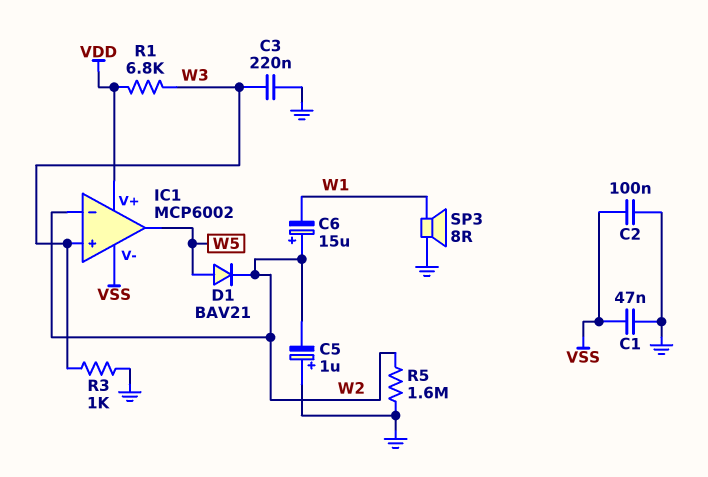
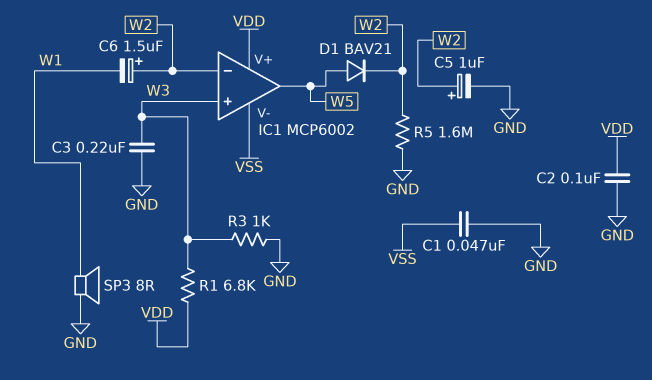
C2: 100nF (GND, VSS) -> 100nF (GND, VDD)
C5: 1uF (plus GND, minus W2) -> 1uF (plus W2, minus GND)
C6: 15uF (plus W2, minus W1) -> 1.5uF (plus W2, minus W1)

